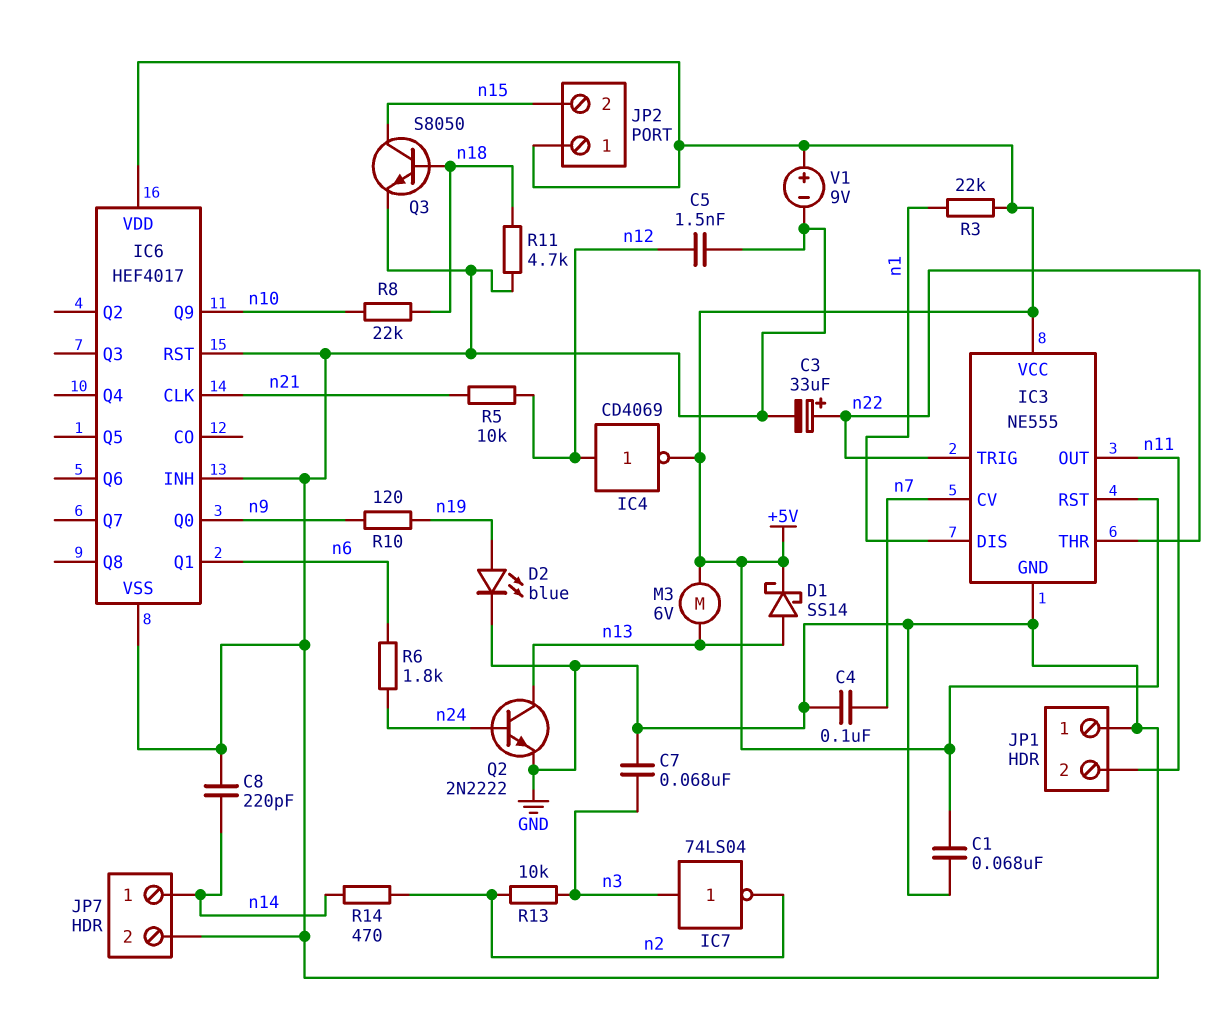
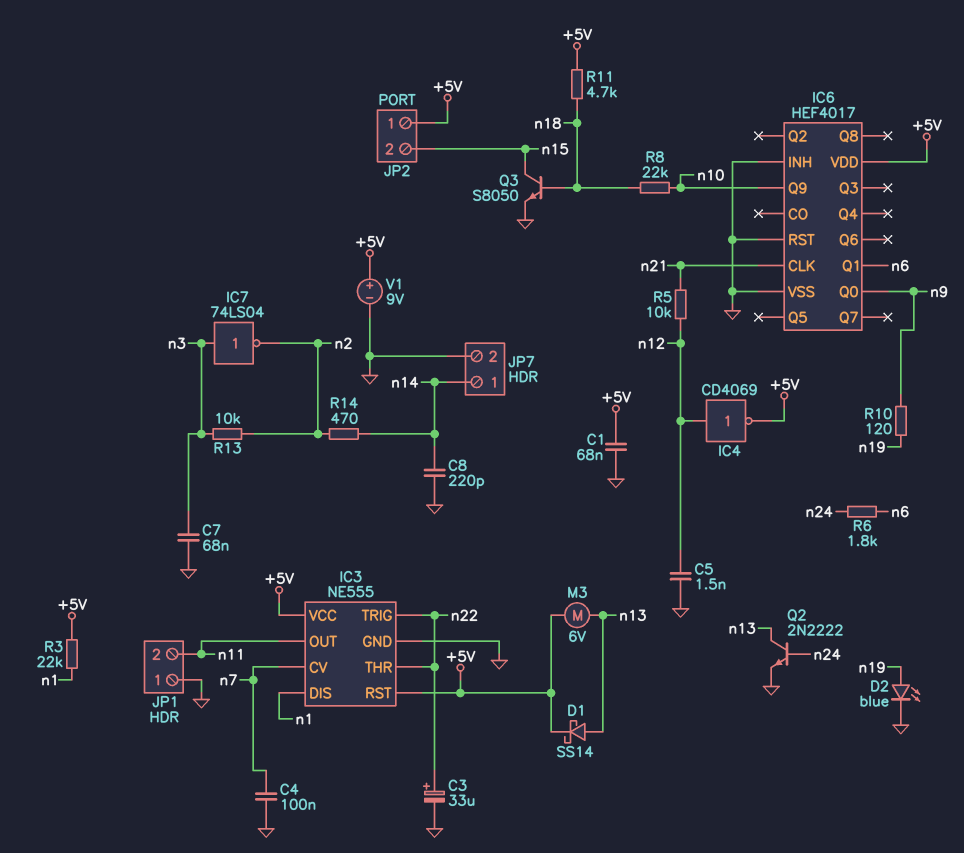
R11: 4.7k (GND, n18) -> 4.7k (+5V, n18)

